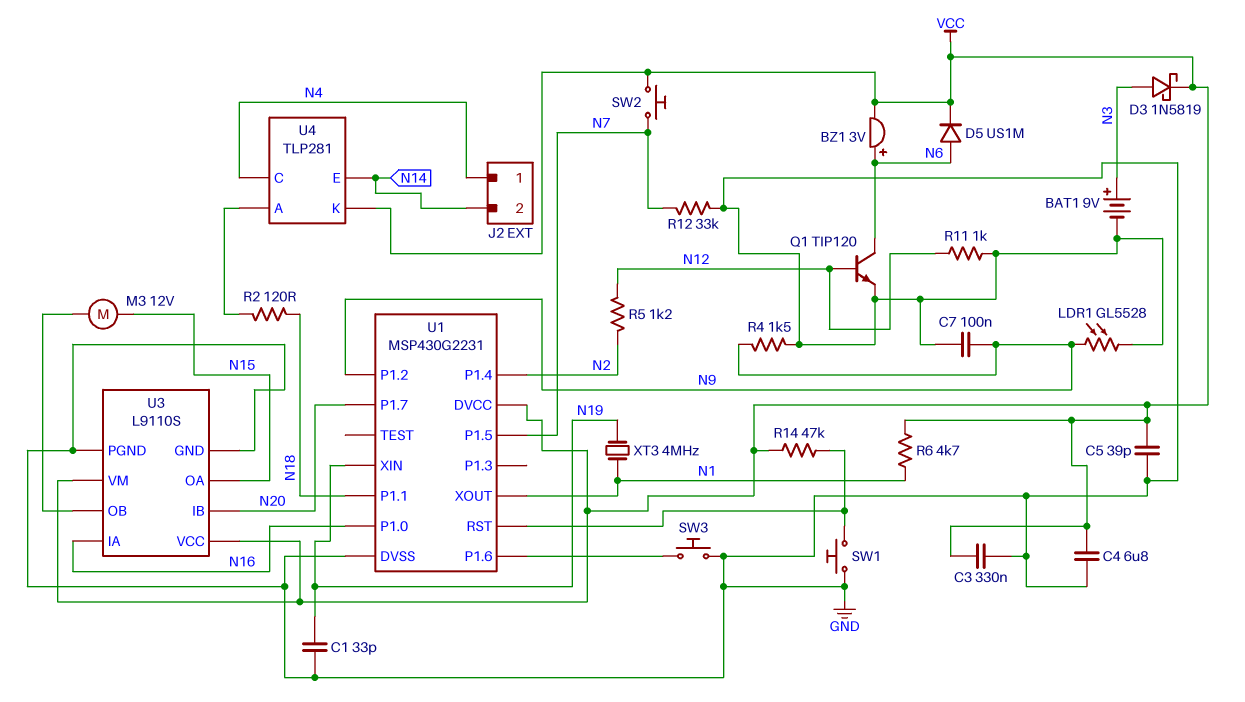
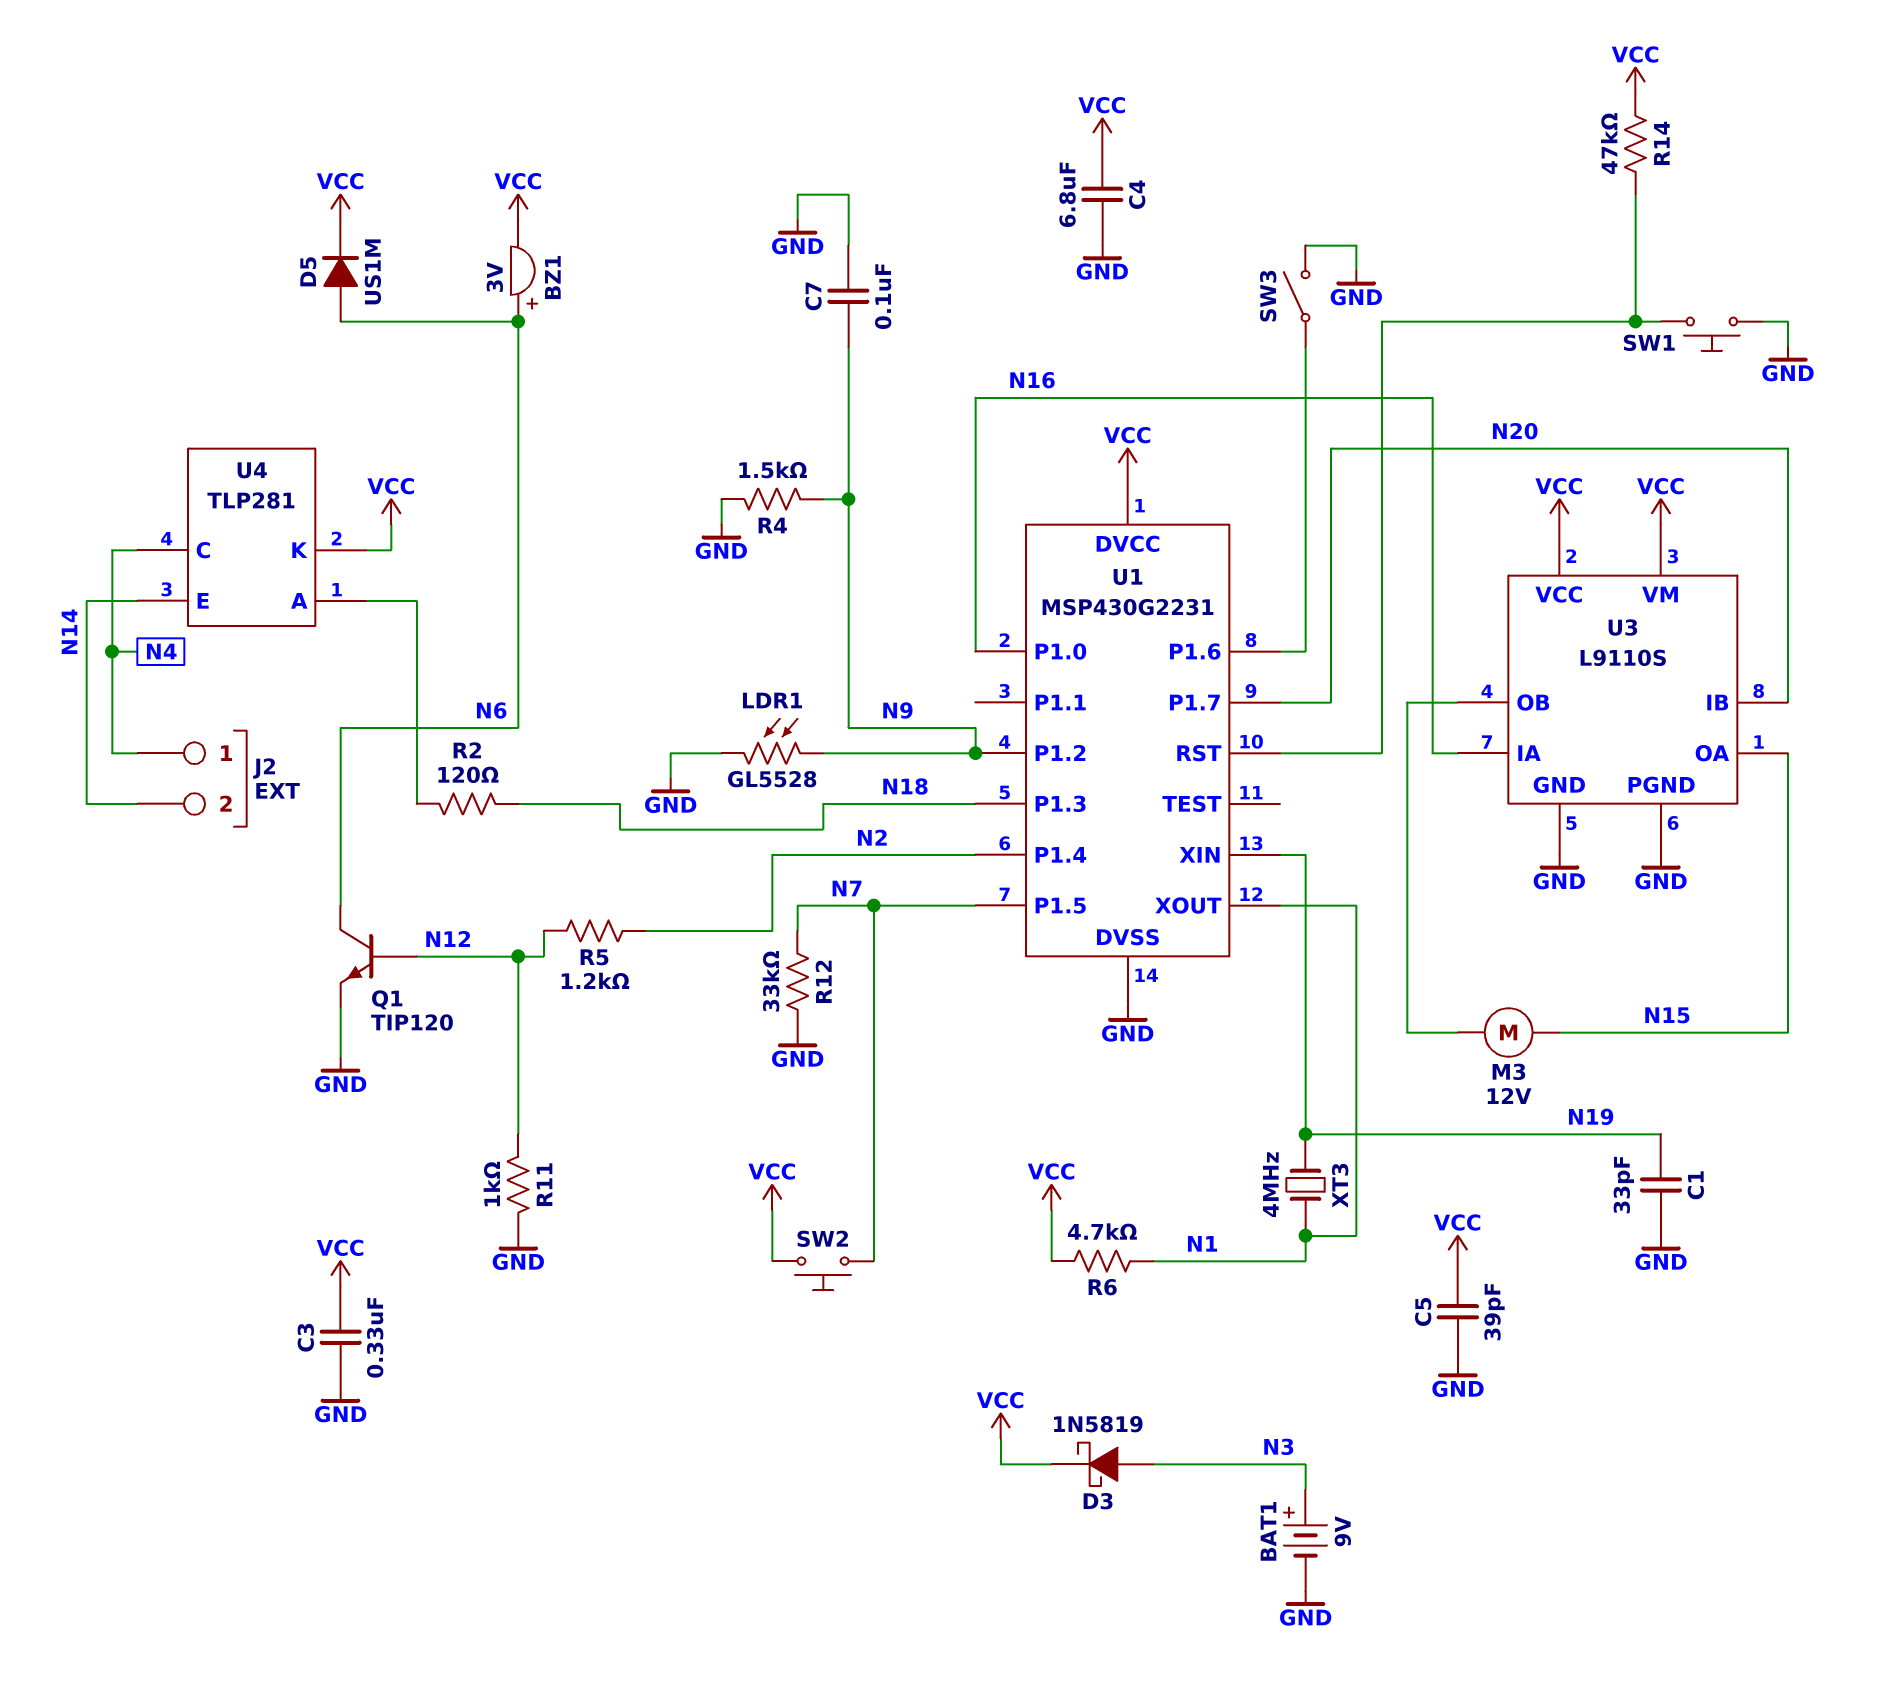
SW3: button (GND, U1/P1.6) -> switch (GND, U1/P1.6)
U1 pin P1.1: N18 -> none
U1 pin P1.3: none -> N18

